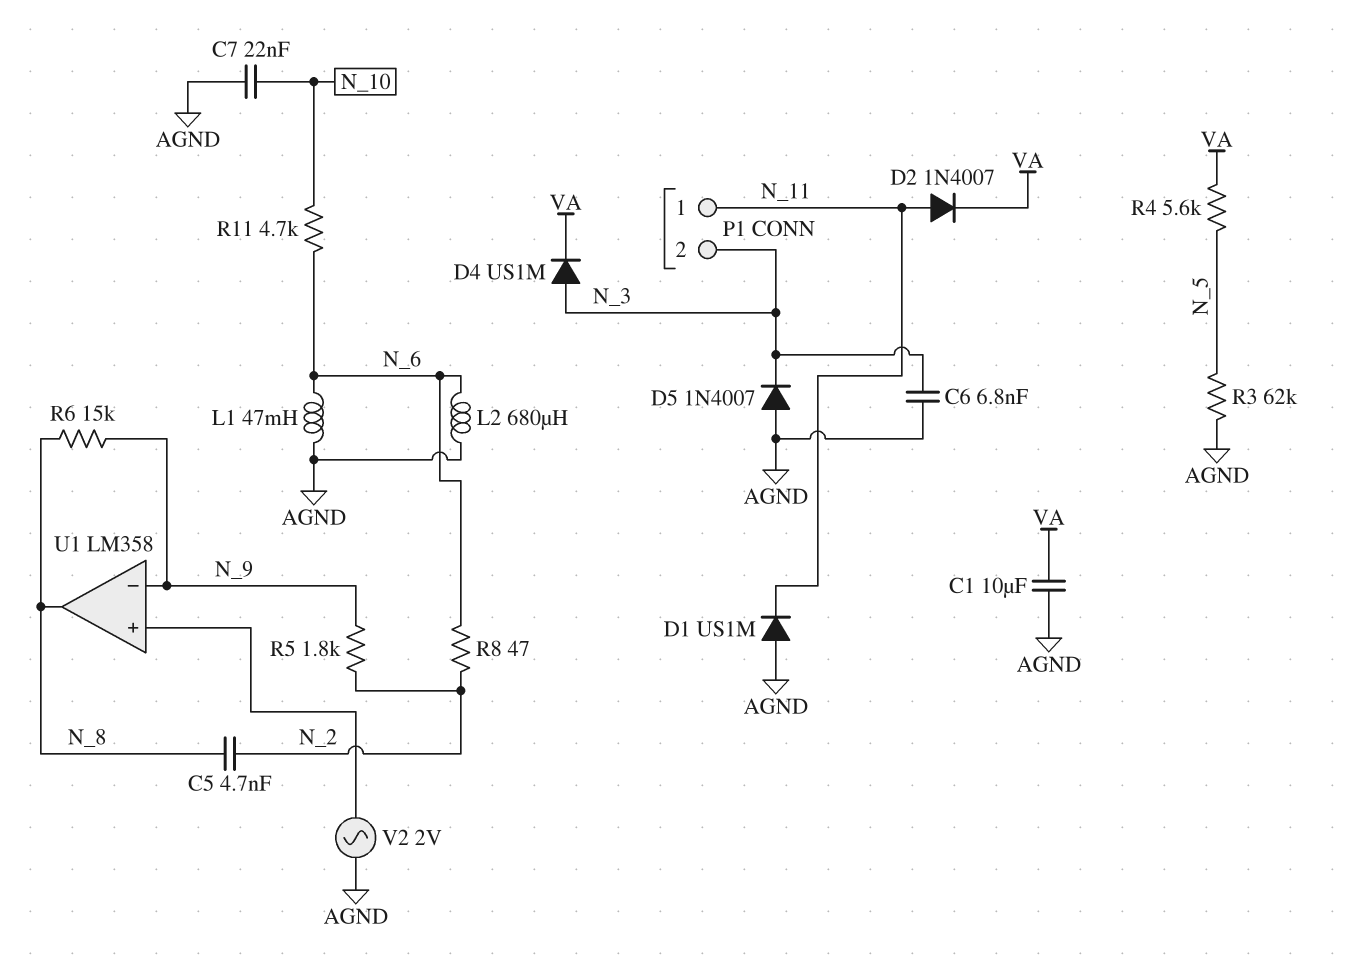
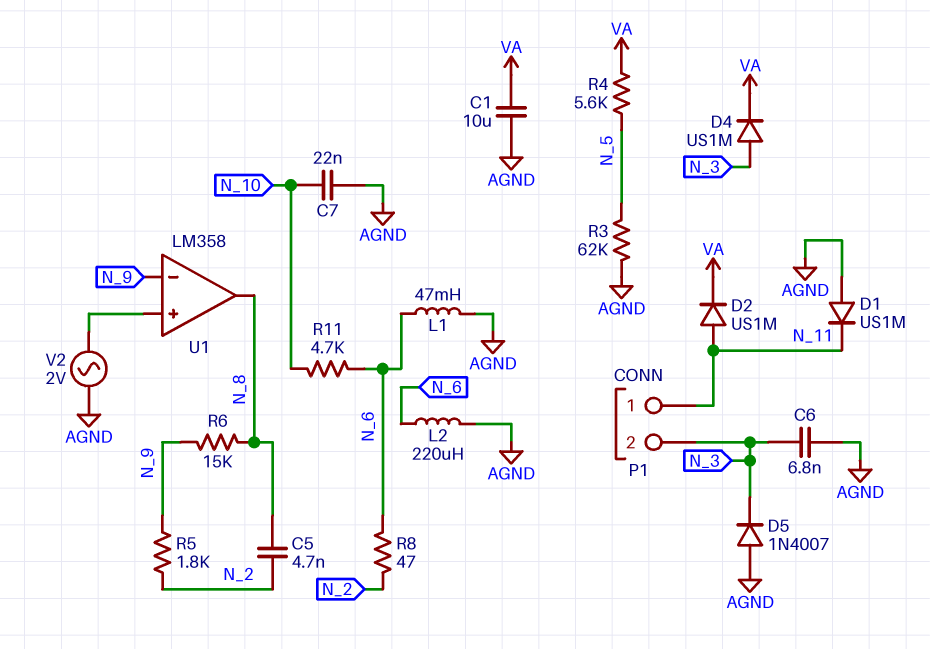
D2: diode 1N4007 (A N_11, K VA) -> diode US1M (A N_11, K VA)
L2: 680uH (AGND, N_6) -> 220uH (AGND, N_6)

